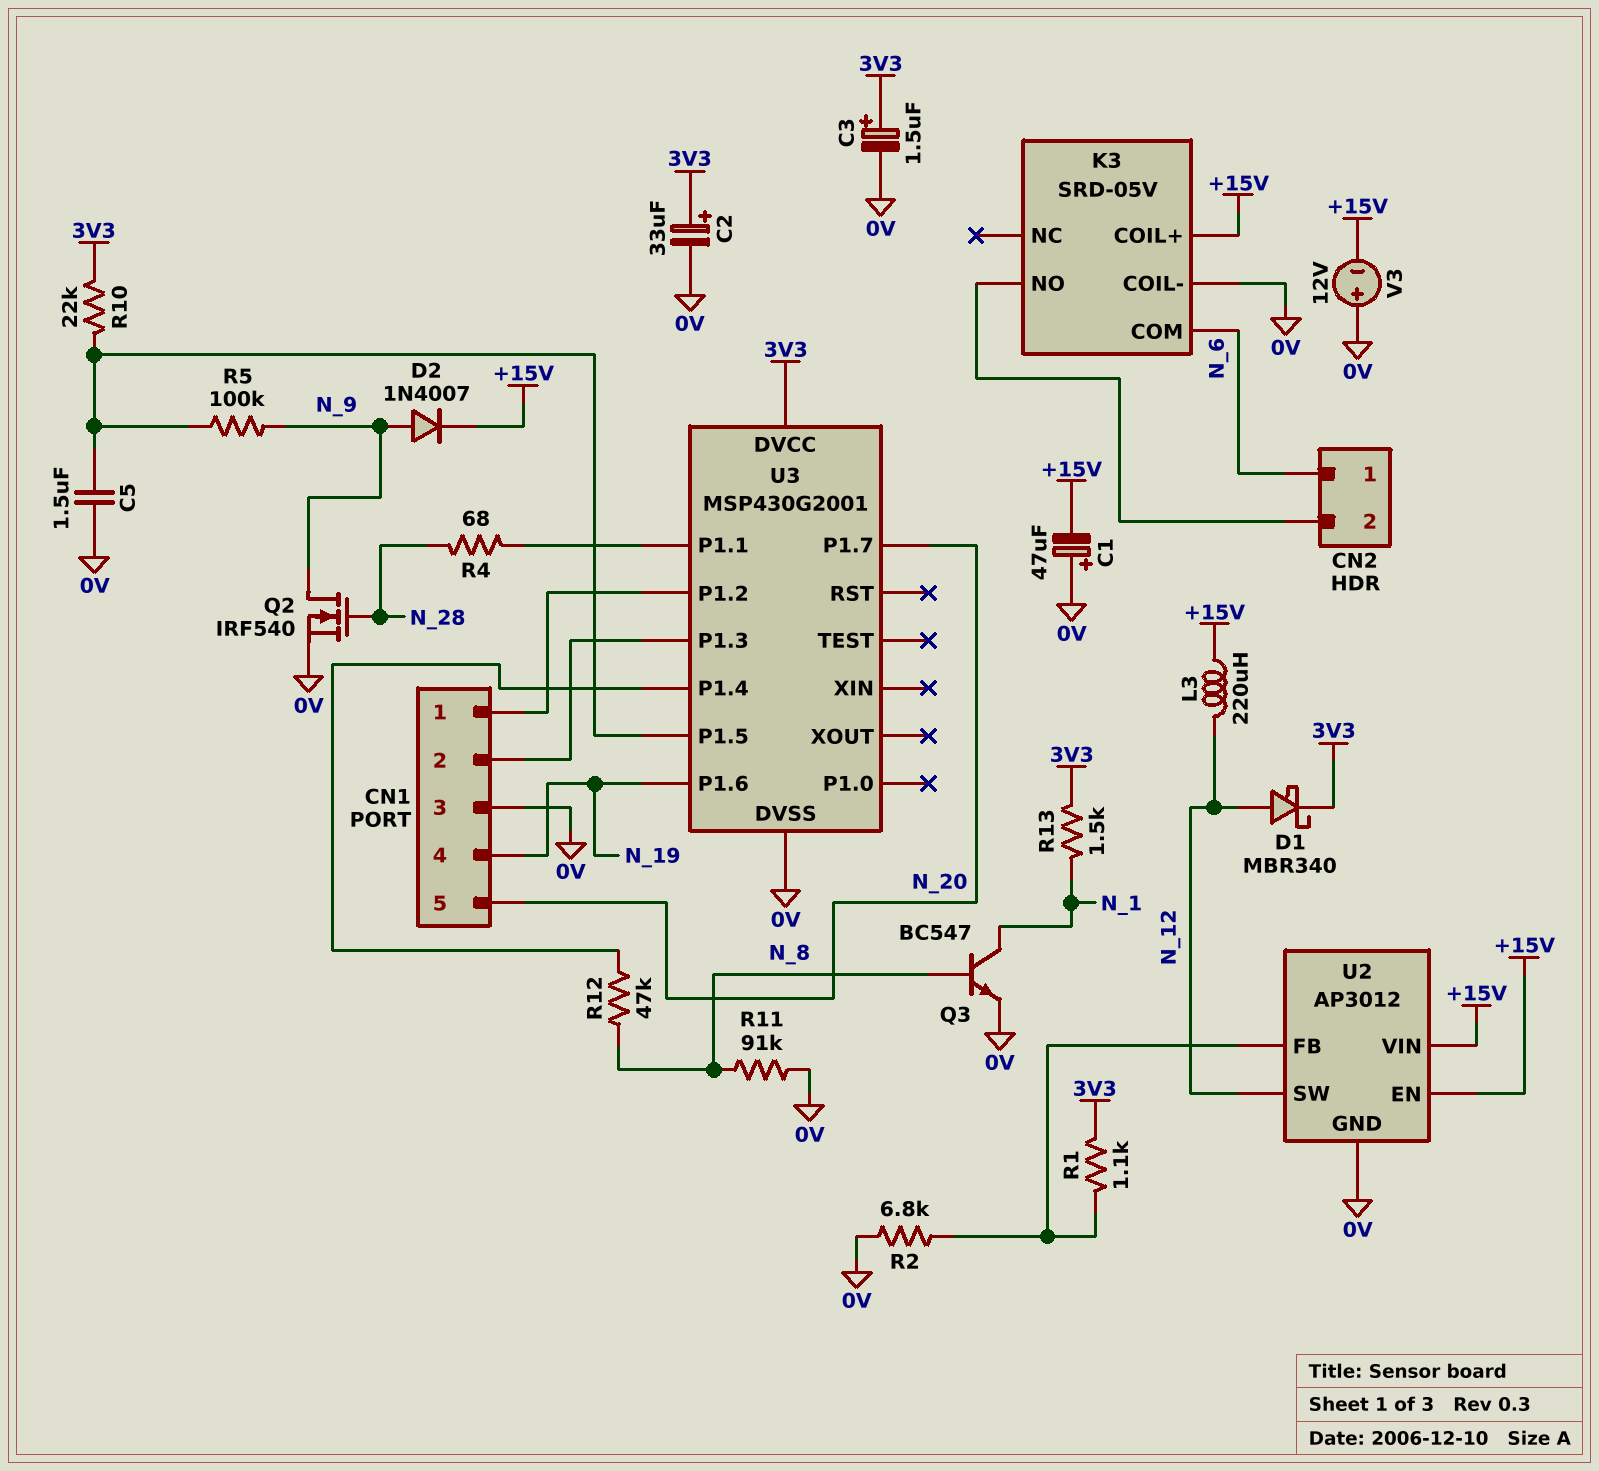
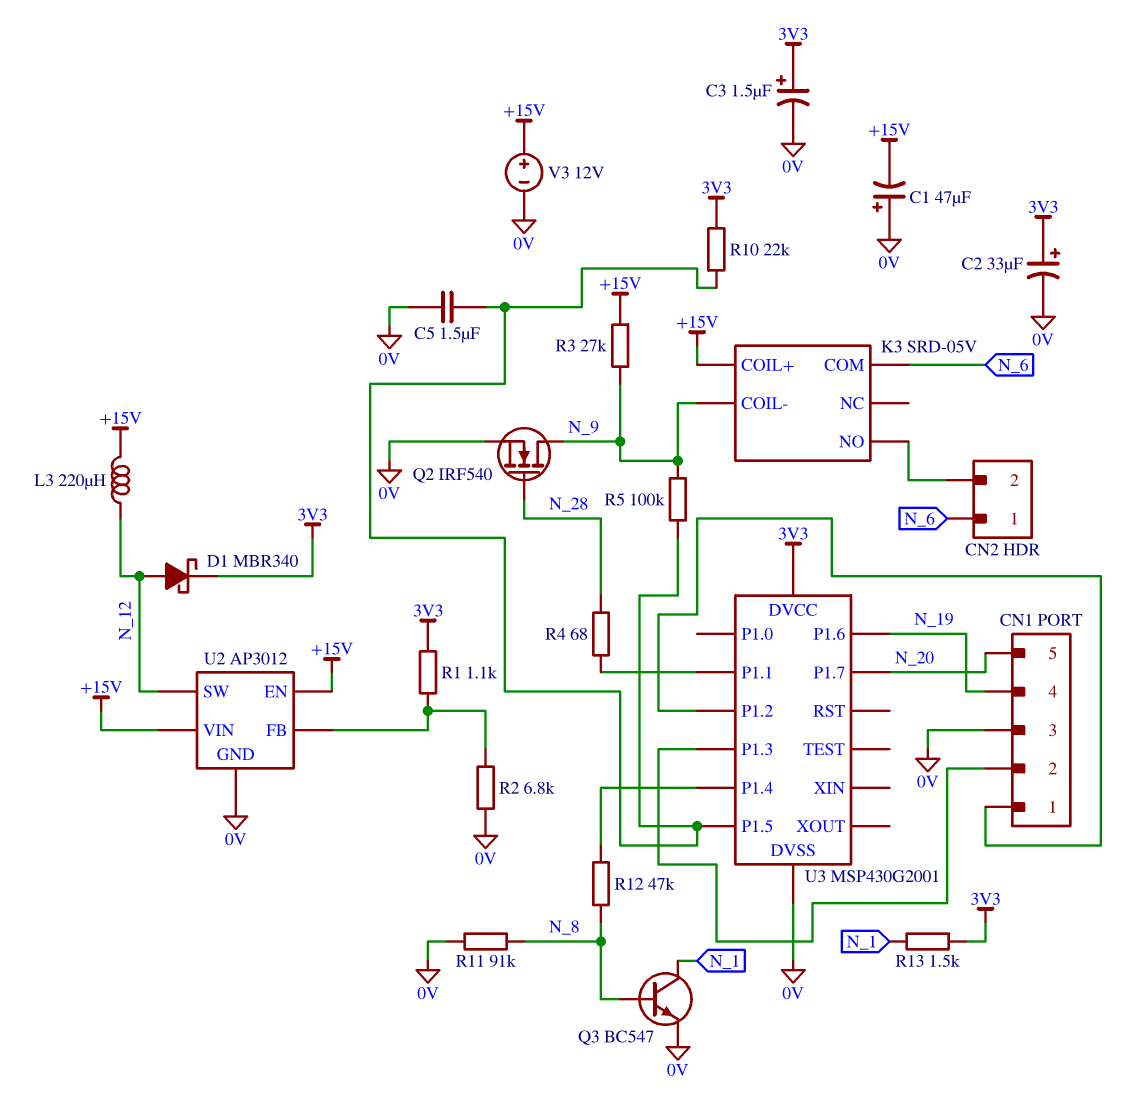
D2: diode 1N4007 (A N_9, K +15V) -> none
K3 pin COIL-: 0V -> N_9
R3: none -> 27k (+15V, N_9)
V3: 12V (plus 0V, minus +15V) -> 12V (plus +15V, minus 0V)

